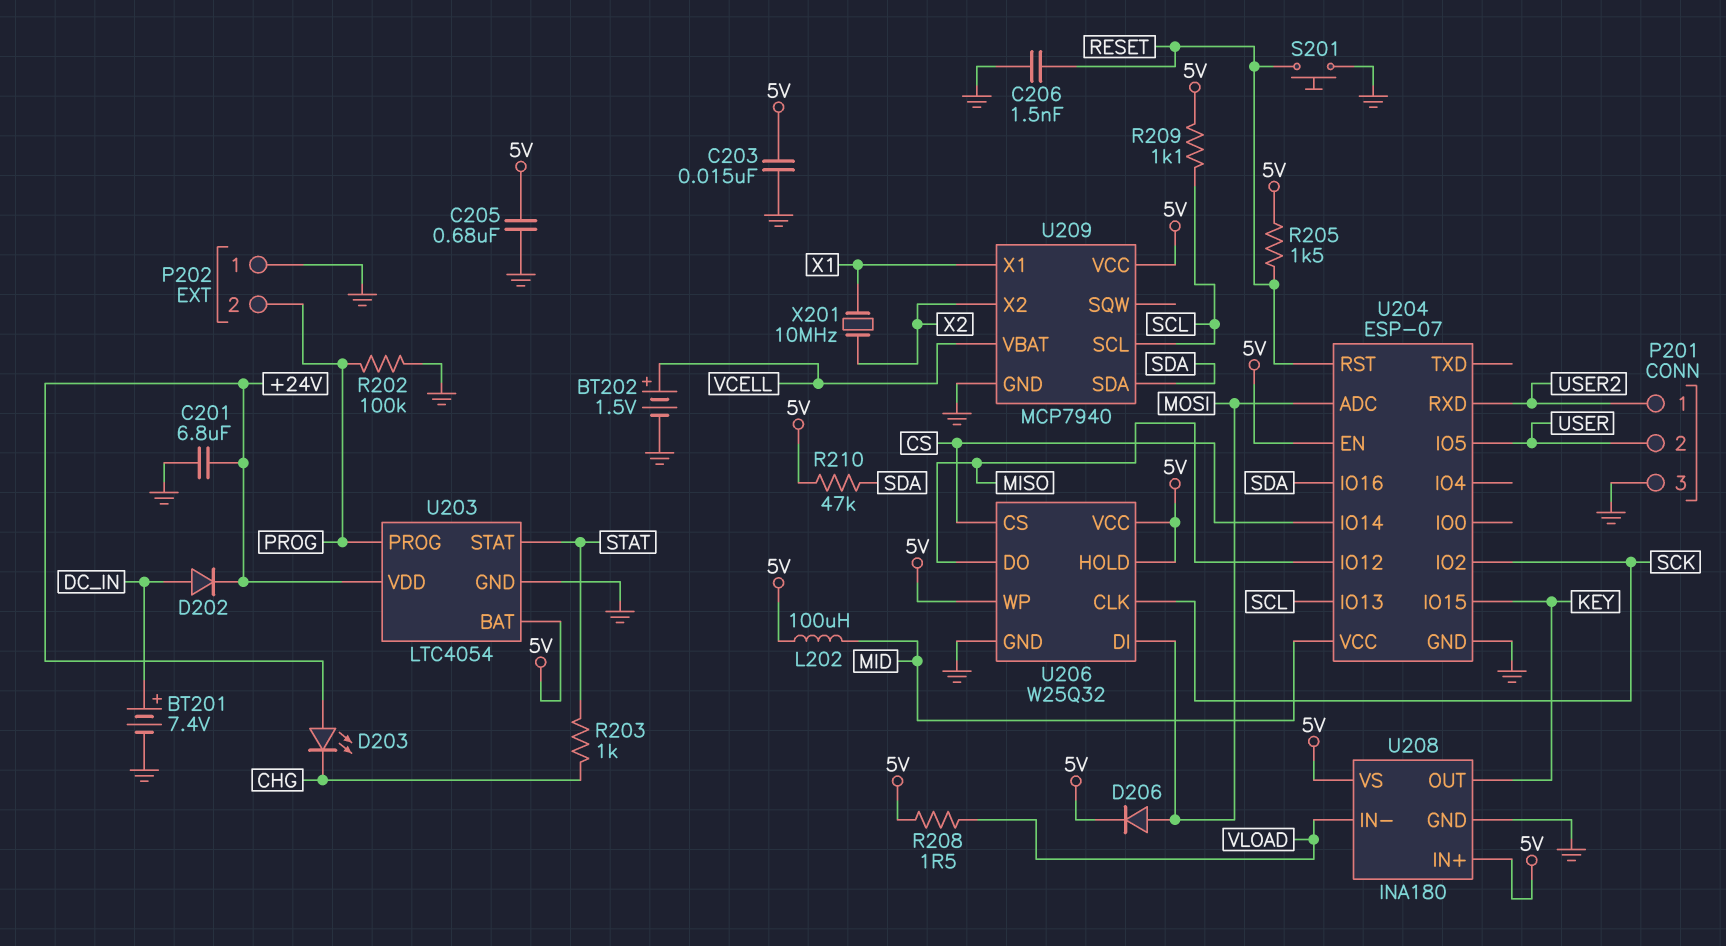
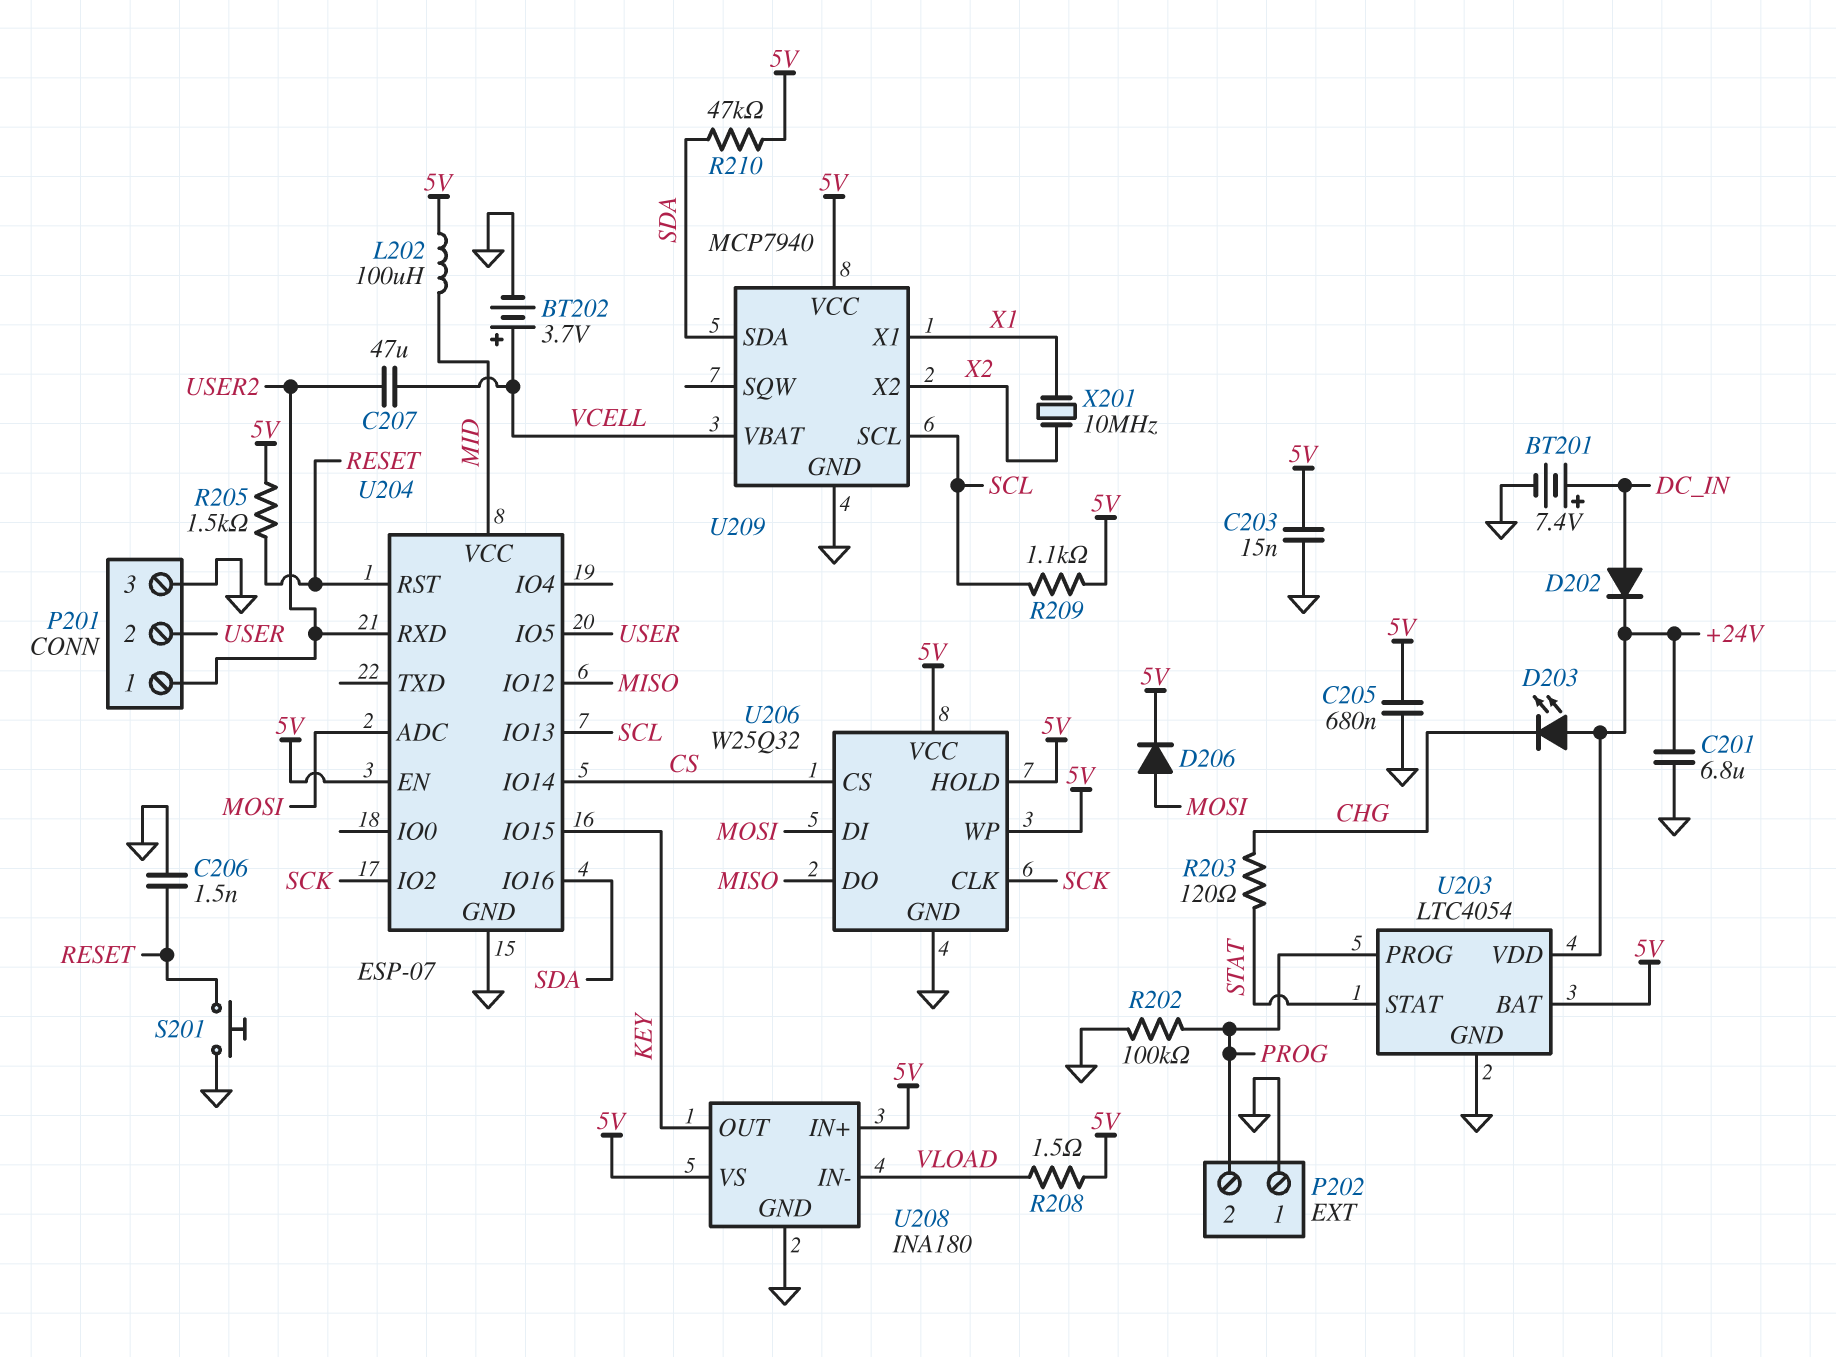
BT202: 1.5V (plus VCELL, minus GND) -> 3.7V (plus VCELL, minus GND)
C207: none -> 47uF (USER2, VCELL)
R203: 1k (CHG, STAT) -> 120 (CHG, STAT)

